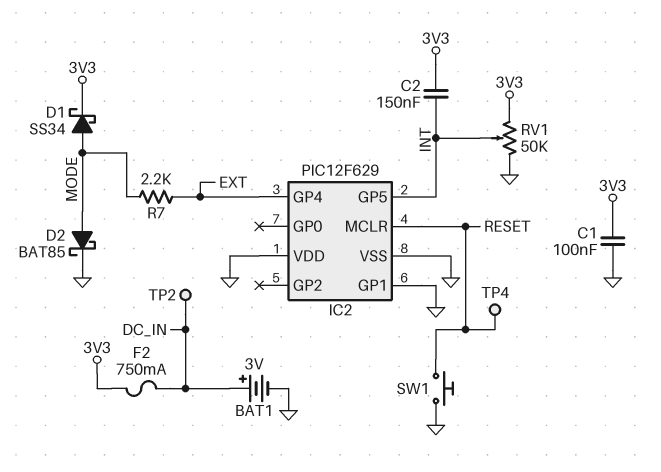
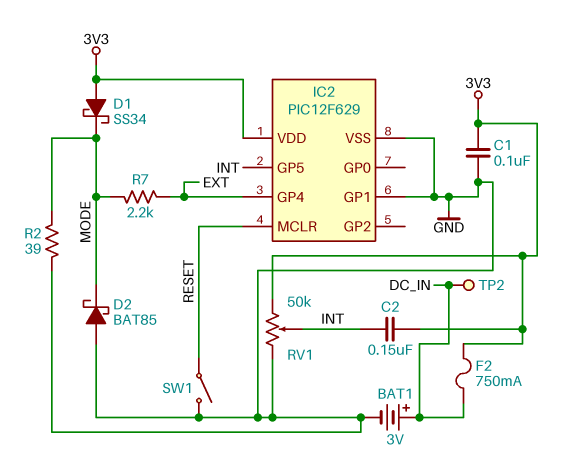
D1: schottky SS34 (A MODE, K 3V3) -> schottky SS34 (A 3V3, K MODE)
D2: schottky BAT85 (A MODE, K GND) -> schottky BAT85 (A GND, K MODE)
IC2 pin VDD: GND -> 3V3
R2: none -> 39 (GND, MODE)
SW1: button (GND, RESET) -> switch (GND, RESET)
TP4: test point (RESET) -> none

